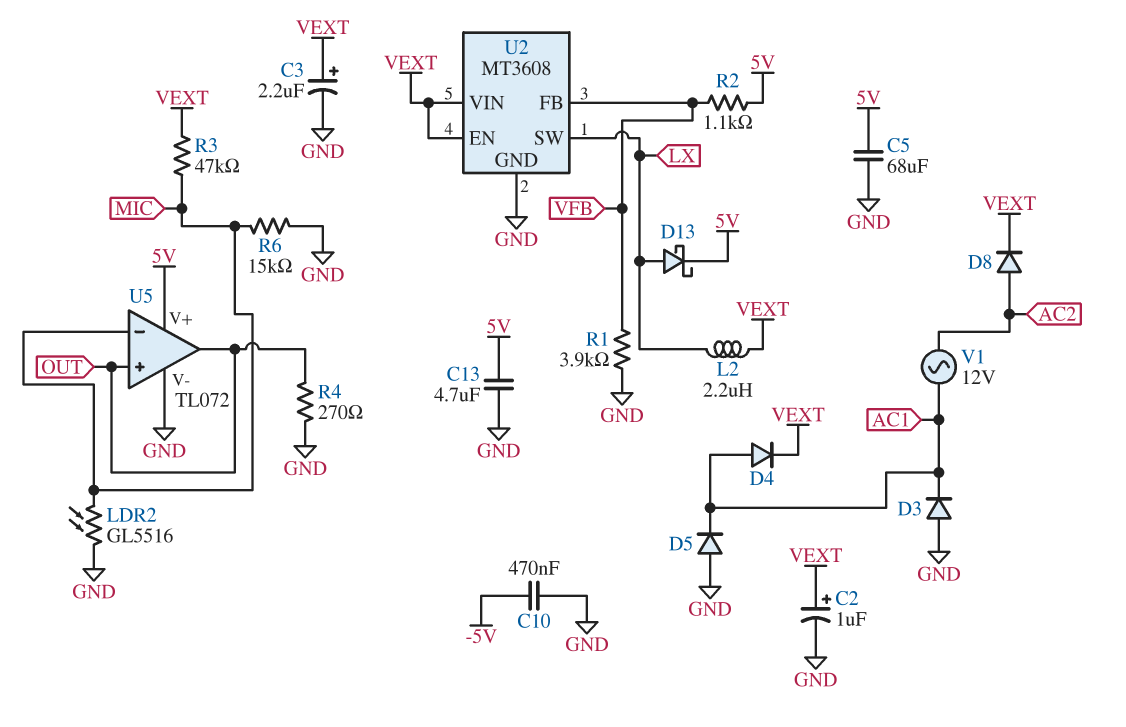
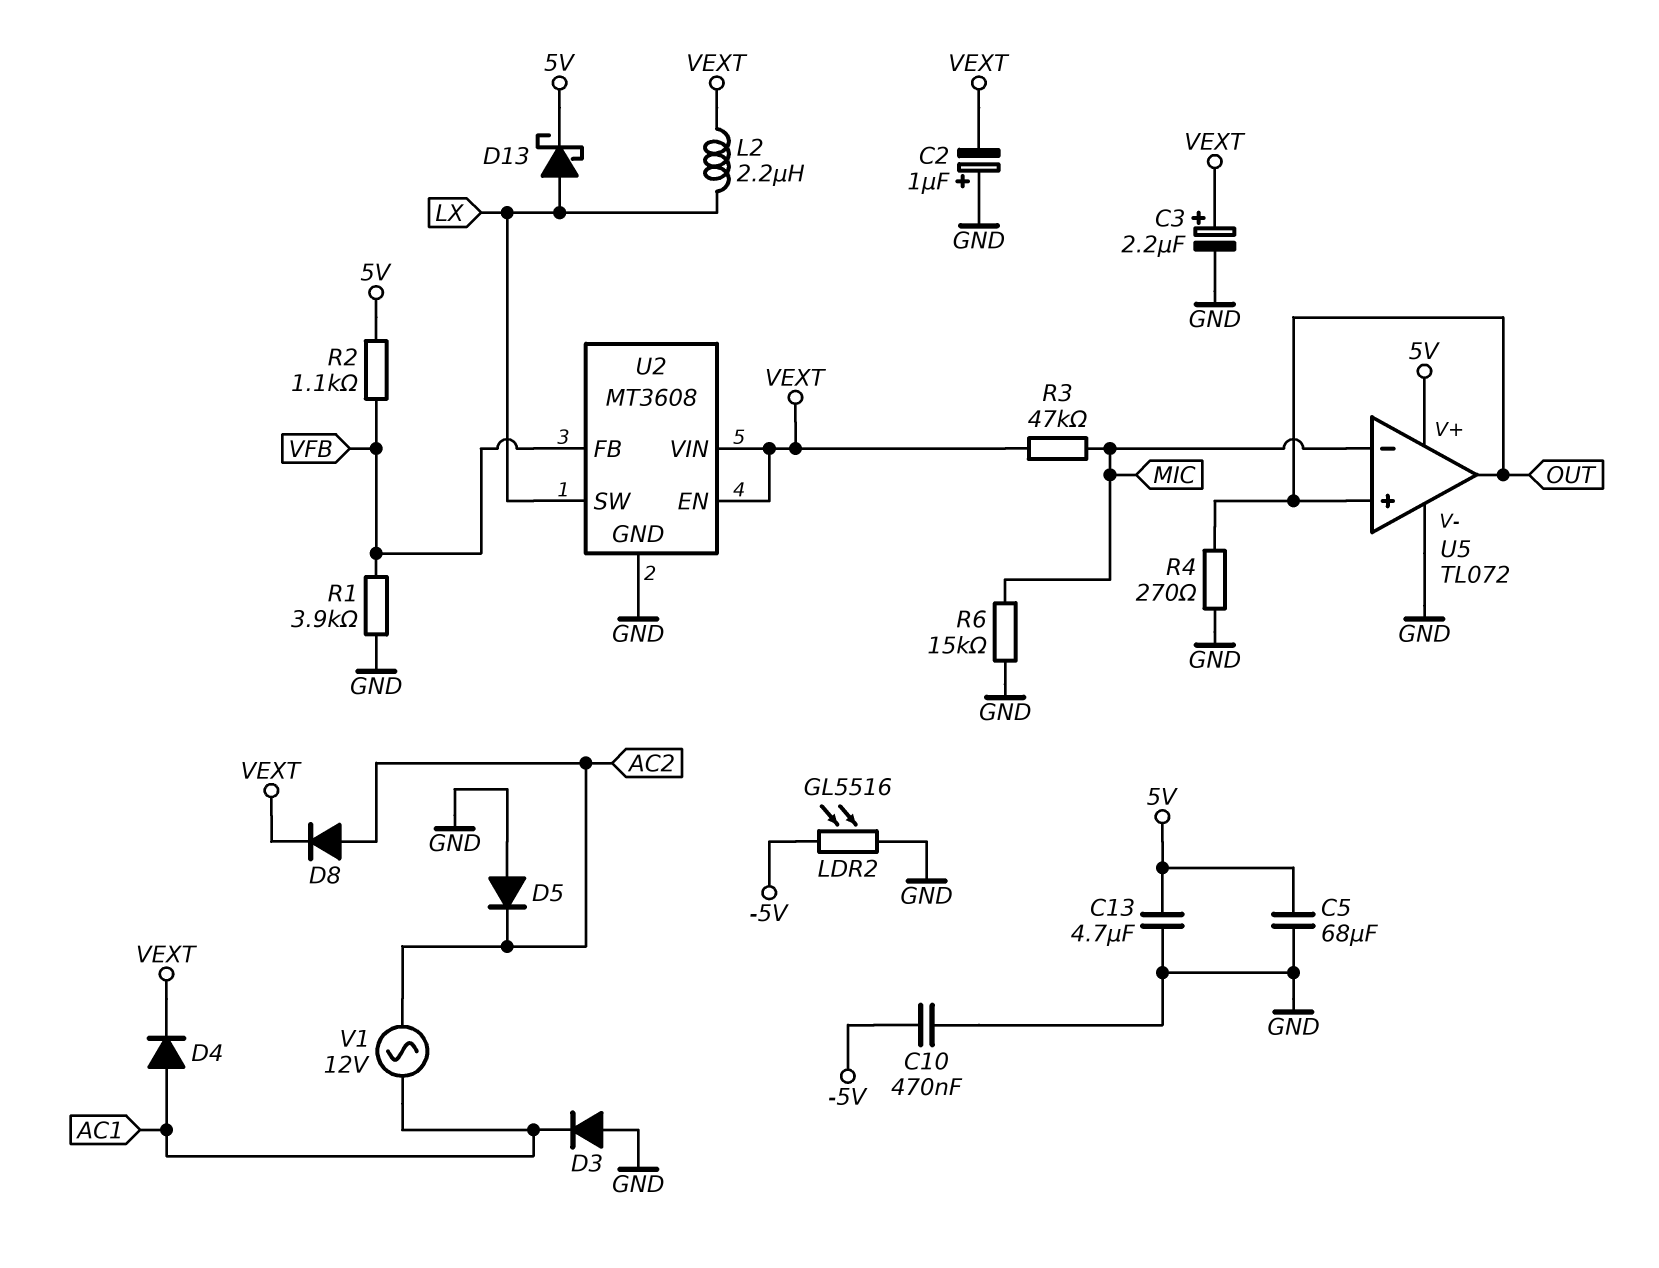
C2: 1uF (plus VEXT, minus GND) -> 1uF (plus GND, minus VEXT)
D5: diode (A GND, K AC1) -> diode (A GND, K AC2)
LDR2: GL5516 (GND, MIC) -> GL5516 (-5V, GND)

